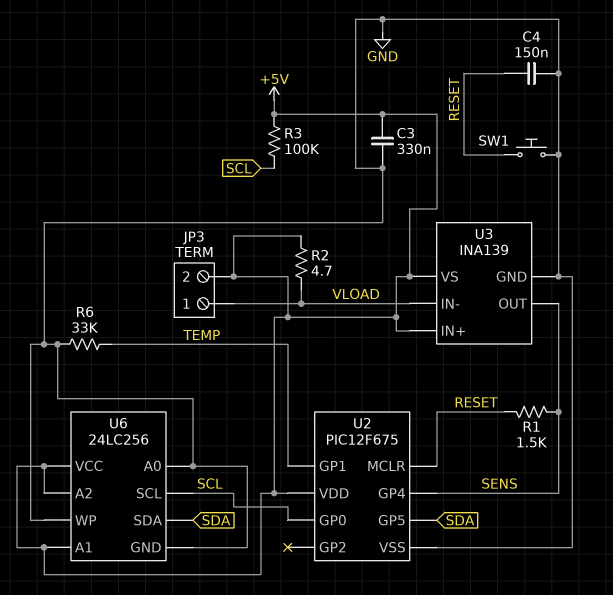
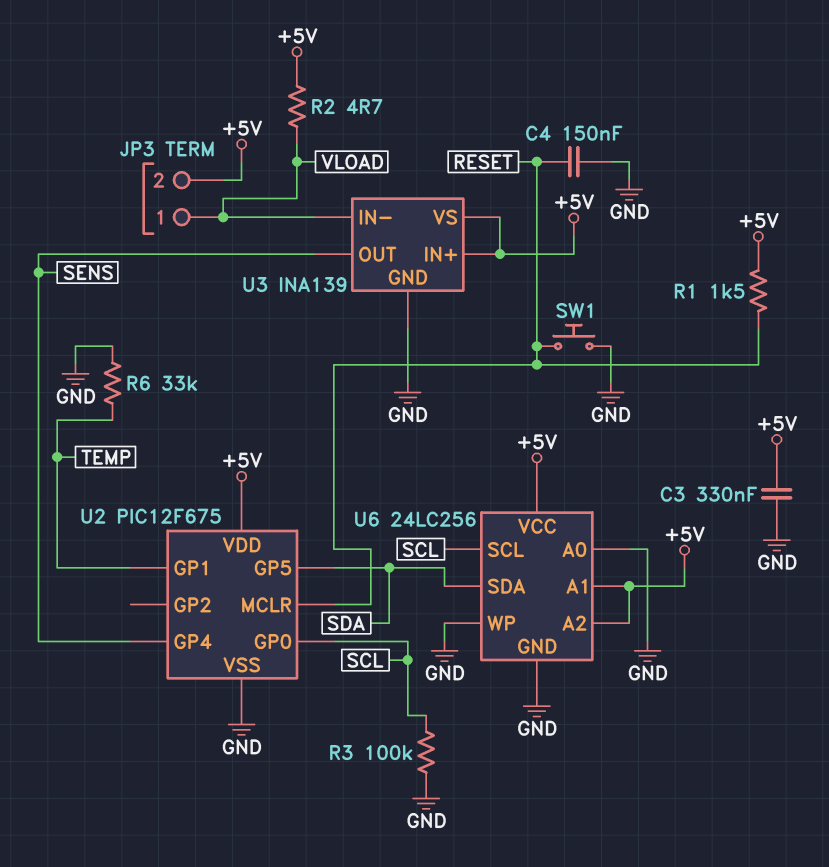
R1: 1.5k (RESET, SENS) -> 1.5k (+5V, RESET)
R3: 100k (+5V, SCL) -> 100k (GND, SCL)

